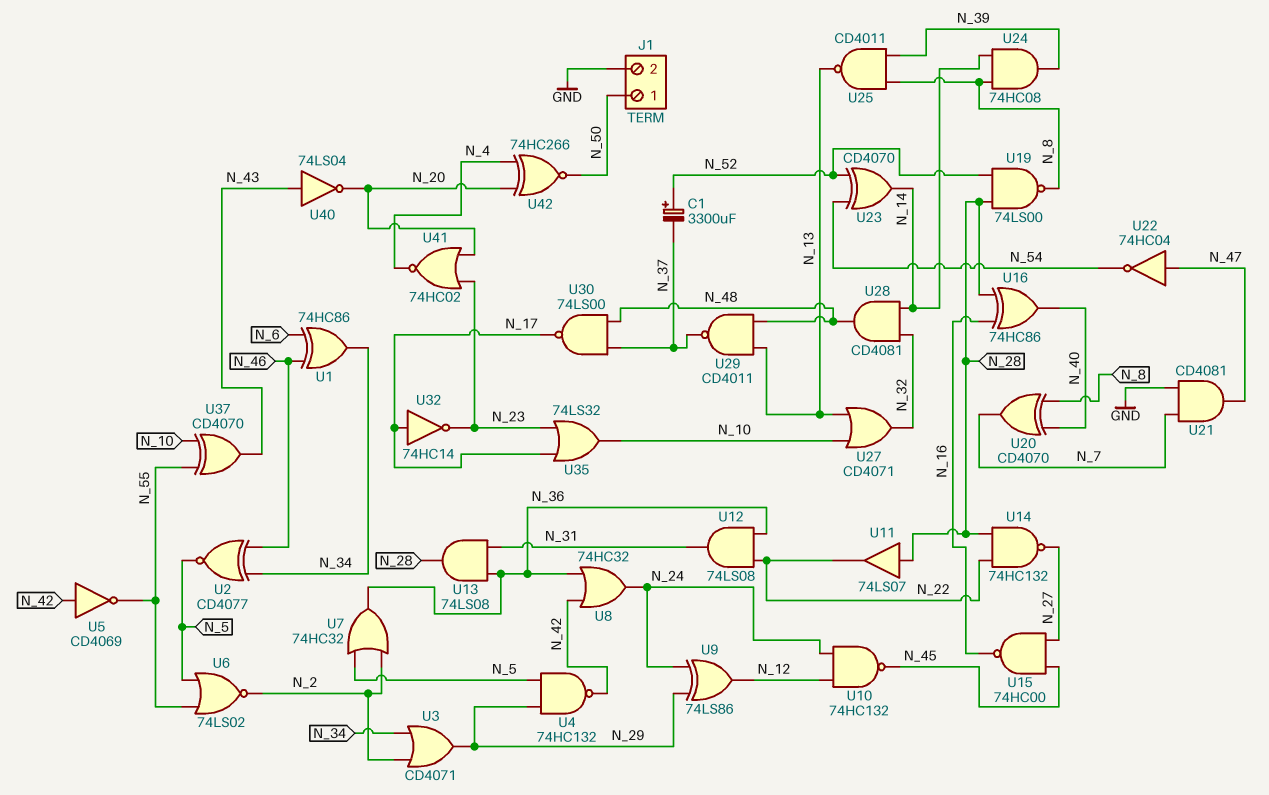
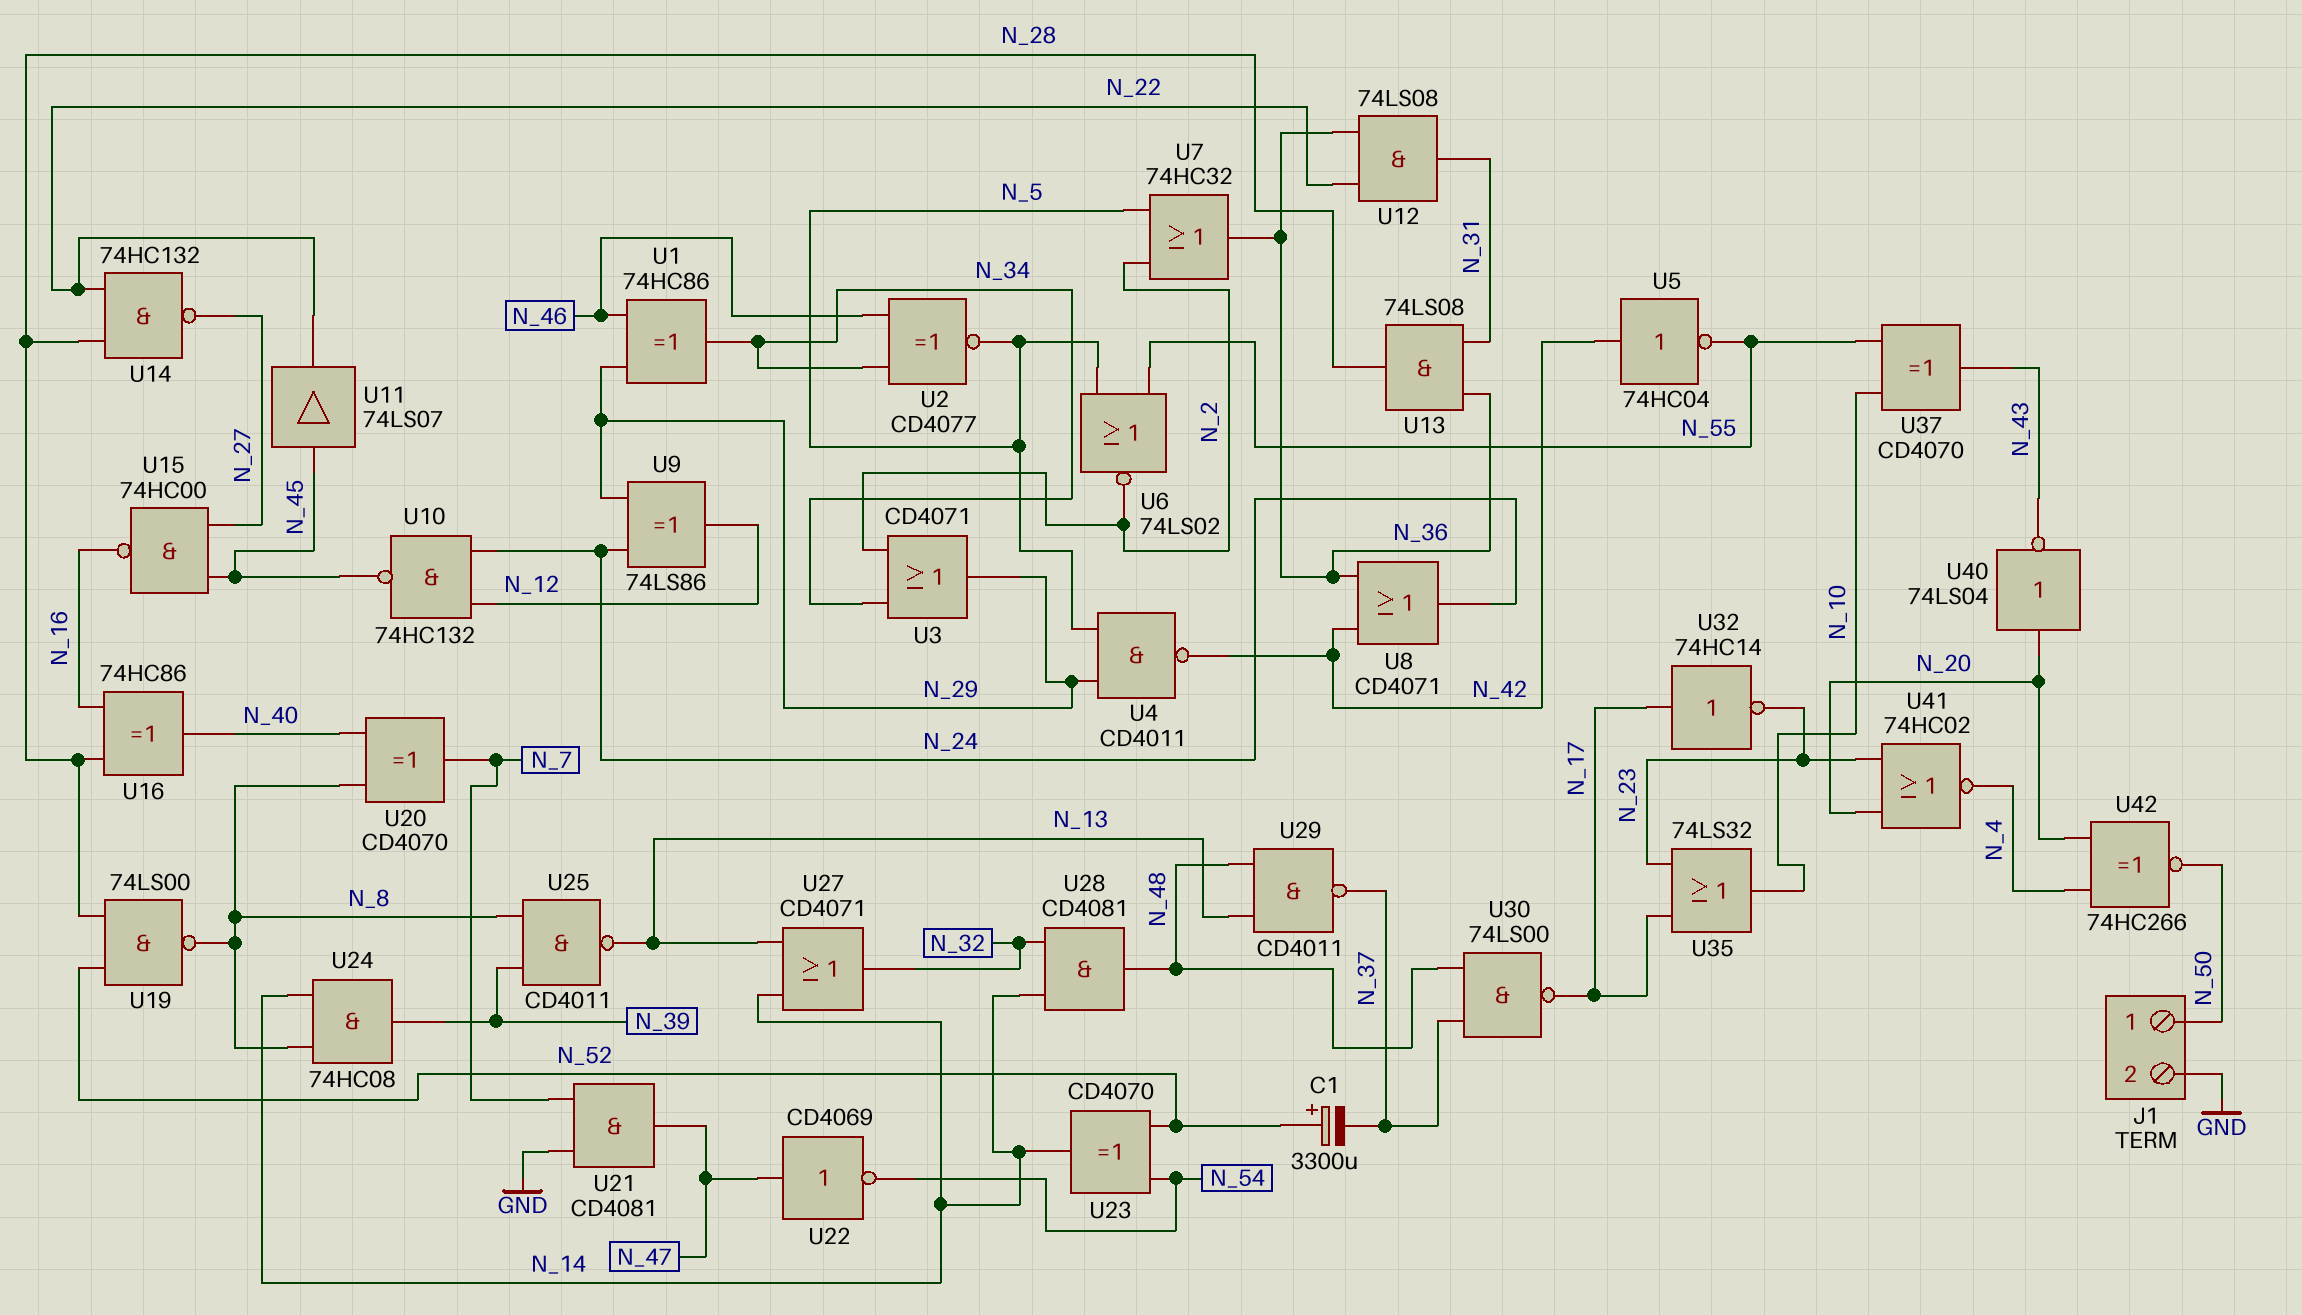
U1: XOR 74HC86 (in N_6, in N_46, out N_34) -> XOR 74HC86 (in N_29, in N_46, out N_34)
U4: NAND 74HC132 (in N_5, in N_29, out N_42) -> NAND CD4011 (in N_5, in N_29, out N_42)
U5: NOT CD4069 (in N_42, out N_55) -> NOT 74HC04 (in N_42, out N_55)
U8: OR 74HC32 (in N_36, in N_42, out N_24) -> OR CD4071 (in N_36, in N_42, out N_24)
U11: buffer 74LS07 (in N_28, out N_22) -> buffer 74LS07 (in N_45, out N_22)
U22: NOT 74HC04 (in N_47, out N_54) -> NOT CD4069 (in N_47, out N_54)
U27: OR CD4071 (in N_10, in N_13, out N_32) -> OR CD4071 (in N_13, in N_14, out N_32)
U40: NOT 74LS04 (in N_43, out N_20) -> NOT 74LS04 (in N_20, out N_43)

